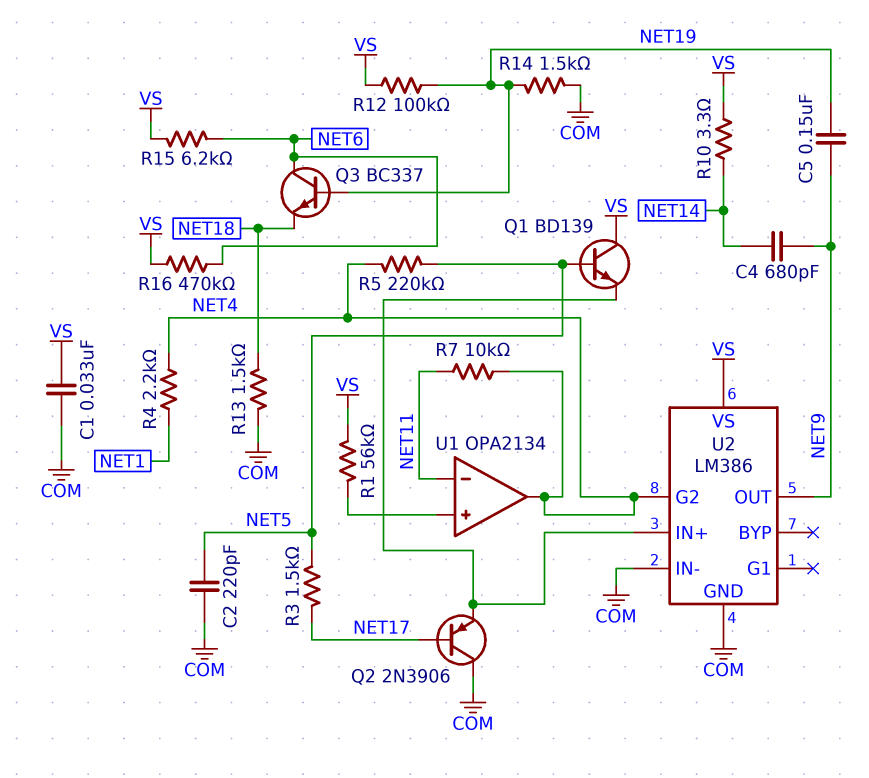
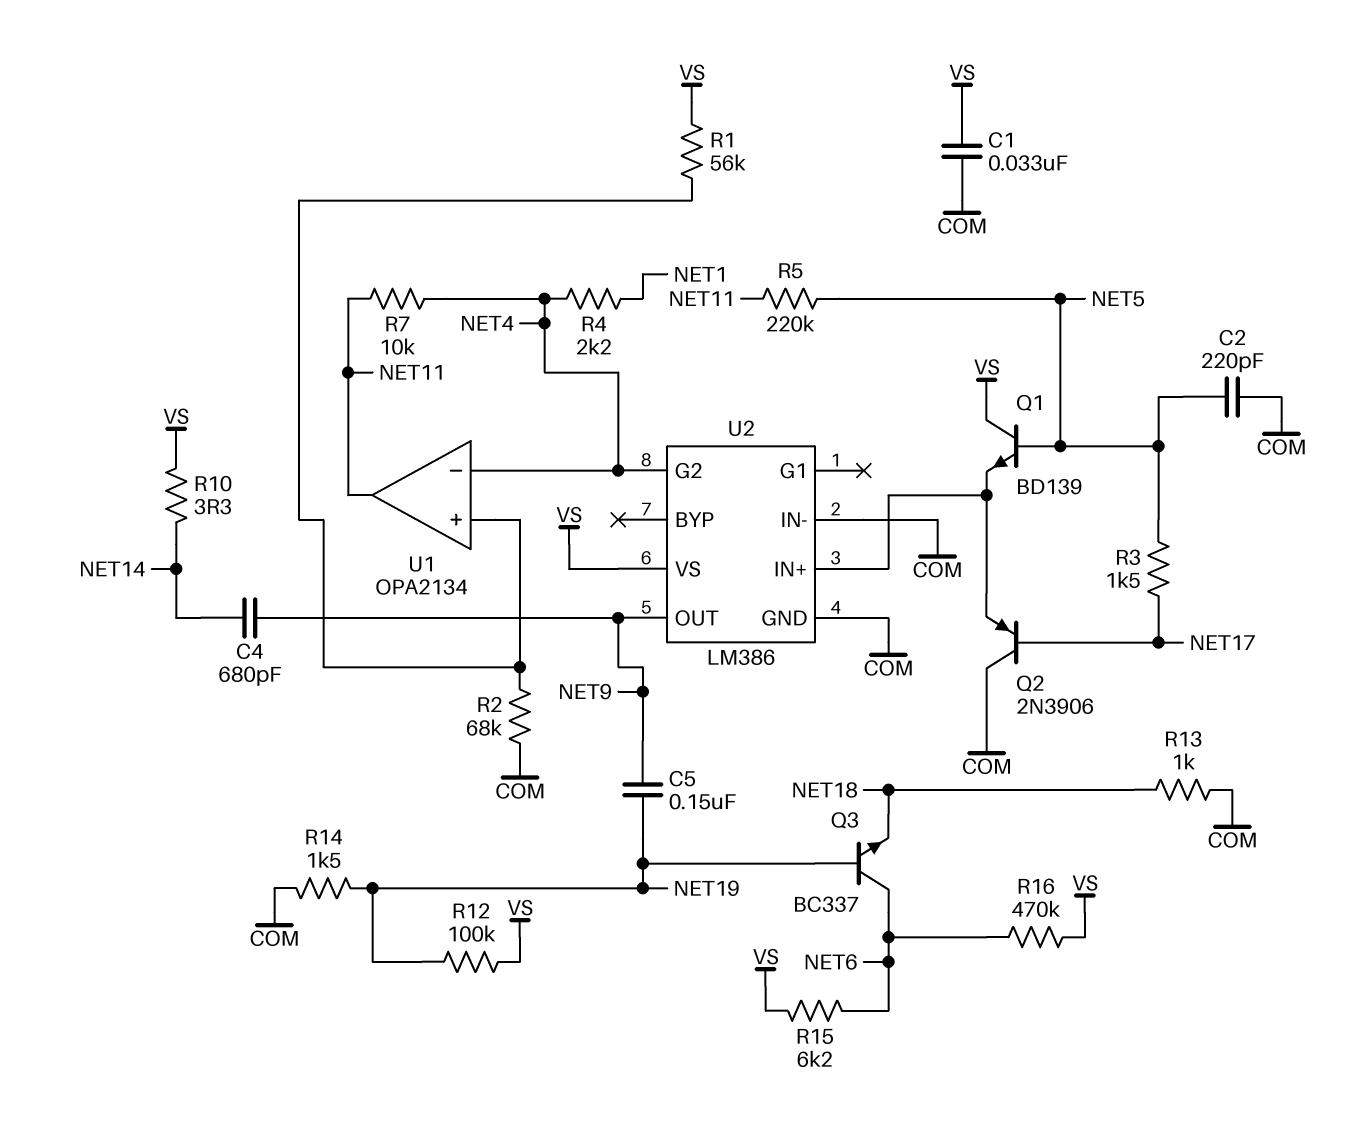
R2: none -> 68k (COM, U1/in+)
R5: 220k (NET4, NET5) -> 220k (NET5, NET11)
R13: 1.5k (COM, NET18) -> 1k (COM, NET18)
U1 pin in-: NET11 -> NET4
U1 pin out: NET4 -> NET11

